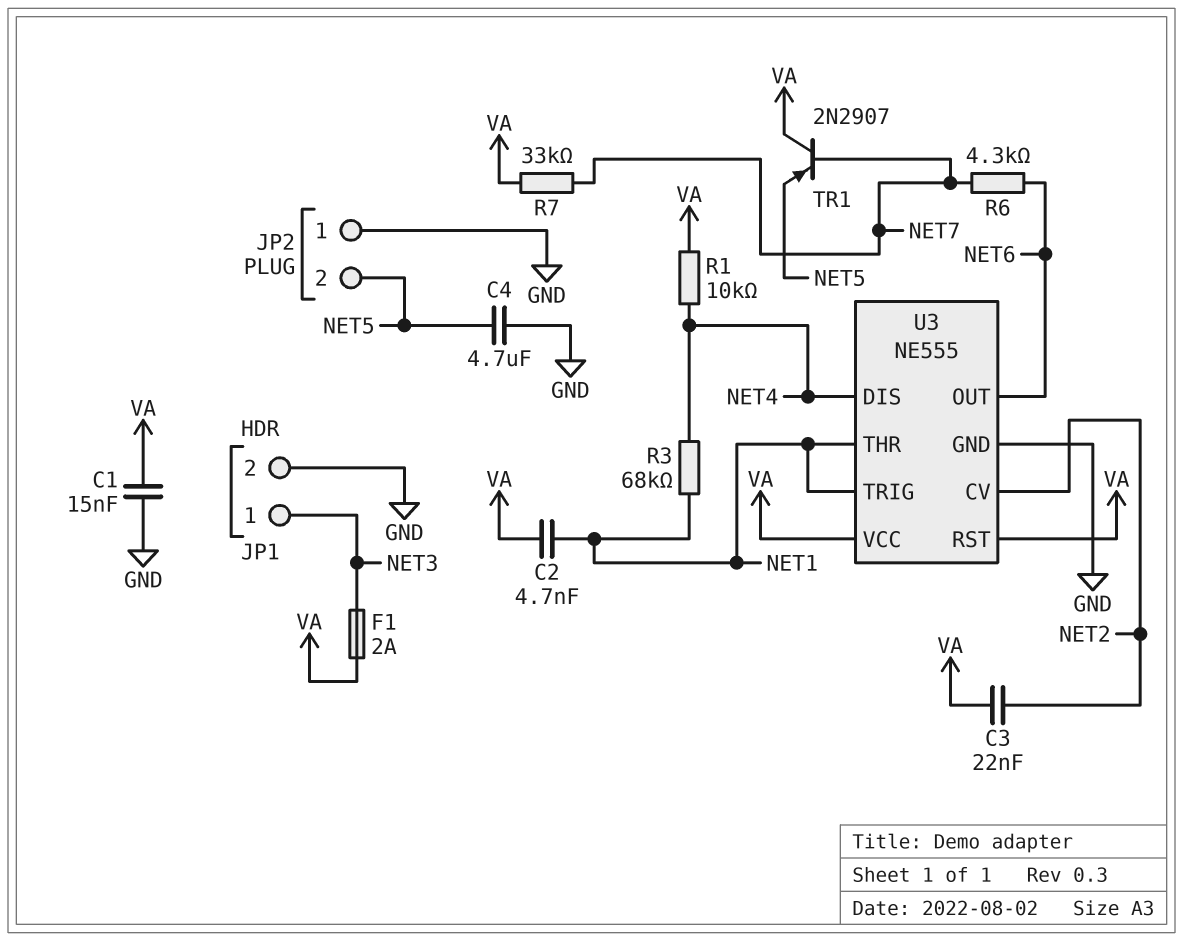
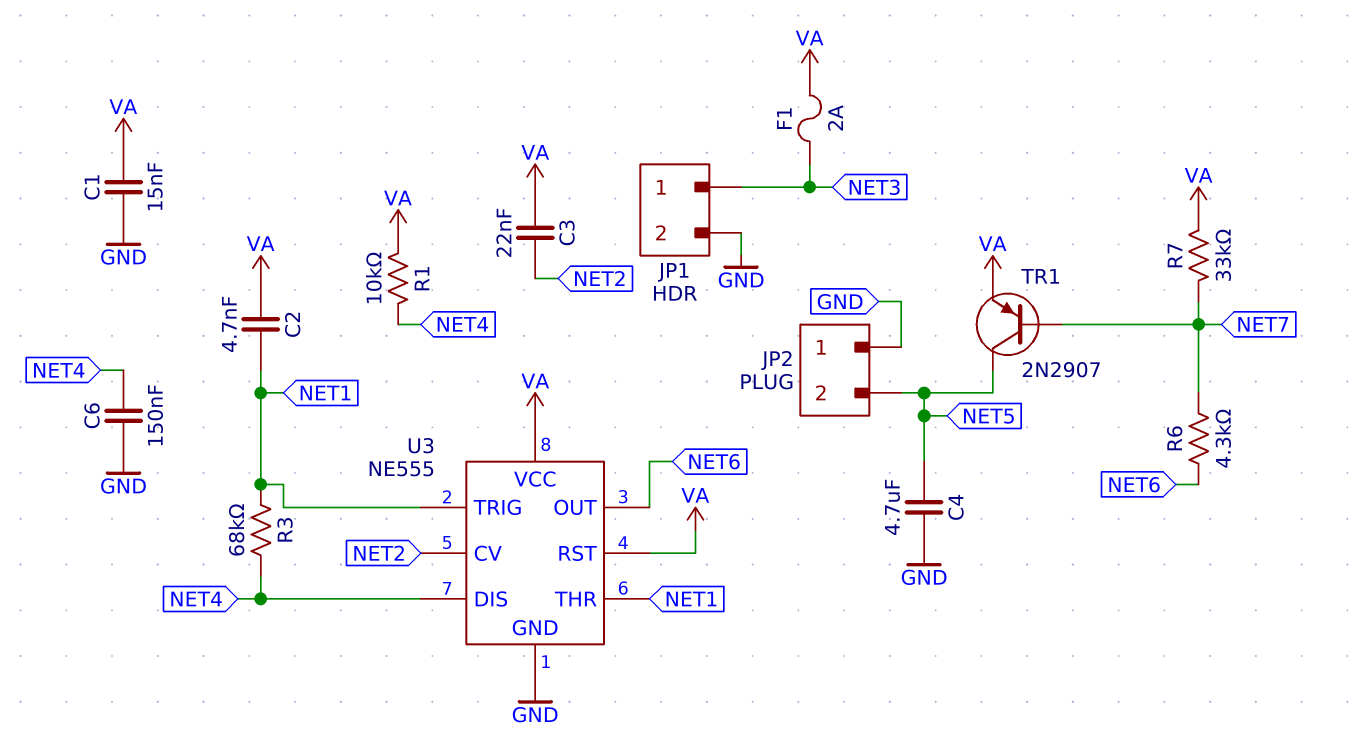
C6: none -> 150nF (GND, NET4)
TR1: PNP 2N2907 (B NET7, C VA, E NET5) -> PNP 2N2907 (B NET7, C NET5, E VA)

